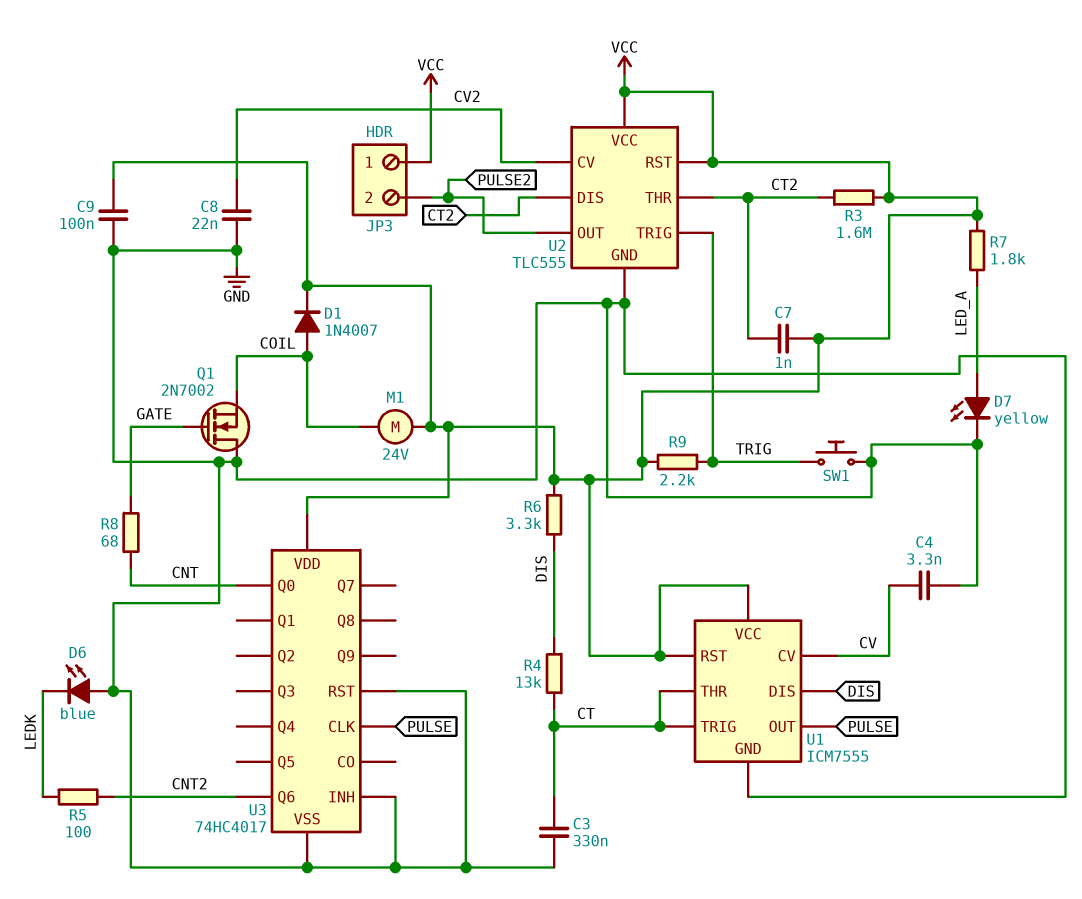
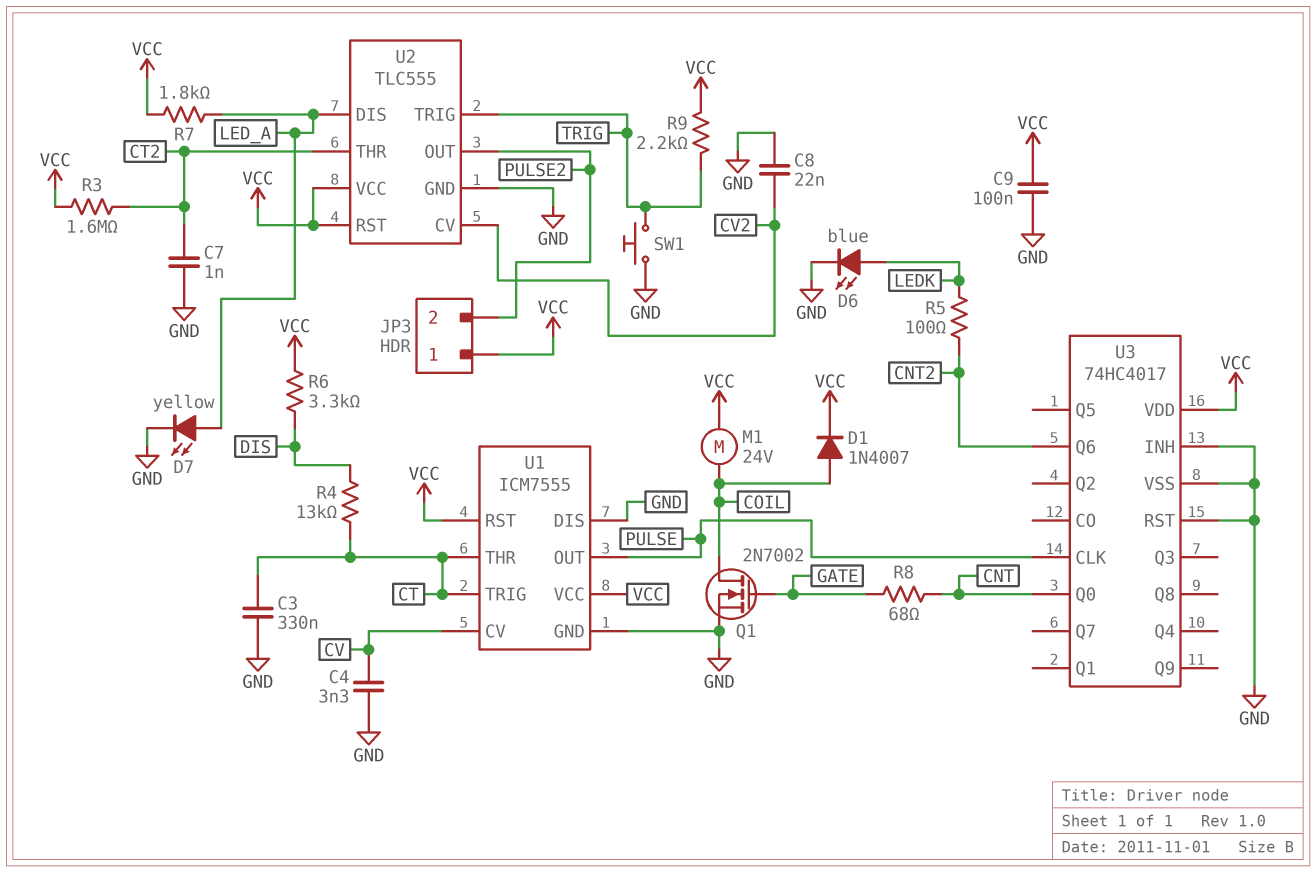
C7: 1nF (CT2, VCC) -> 1nF (CT2, GND)
D6: LED blue (A GND, K LEDK) -> LED blue (A LEDK, K GND)
Q1: NMOS 2N7002 (G GATE, D GND, S COIL) -> NMOS 2N7002 (G GATE, D COIL, S GND)
U1 pin DIS: DIS -> GND
U2 pin DIS: CT2 -> LED_A

